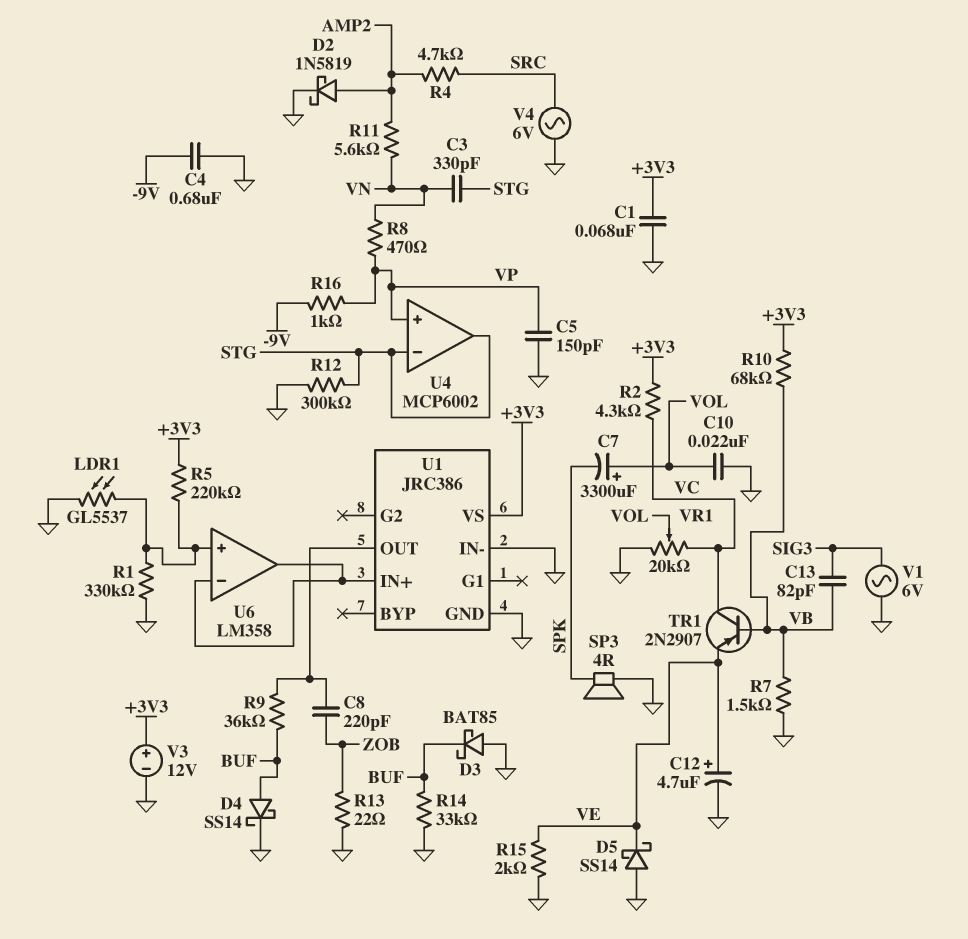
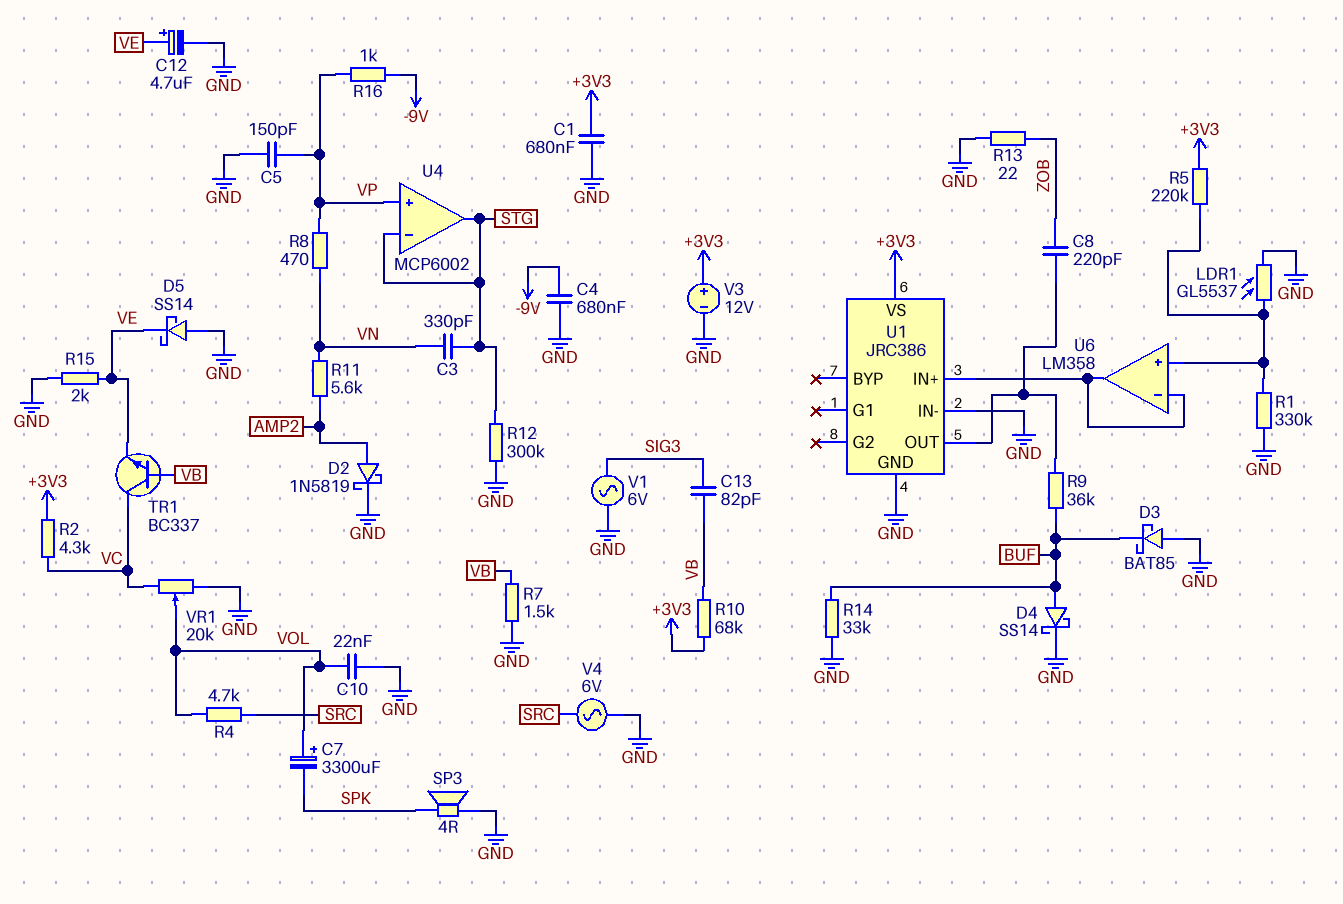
C1: 68nF (+3V3, GND) -> 680nF (+3V3, GND)
R4: 4.7k (AMP2, SRC) -> 4.7k (SRC, VOL)
TR1: PNP 2N2907 (B VB, C VC, E VE) -> NPN BC337 (B VB, C VC, E VE)

